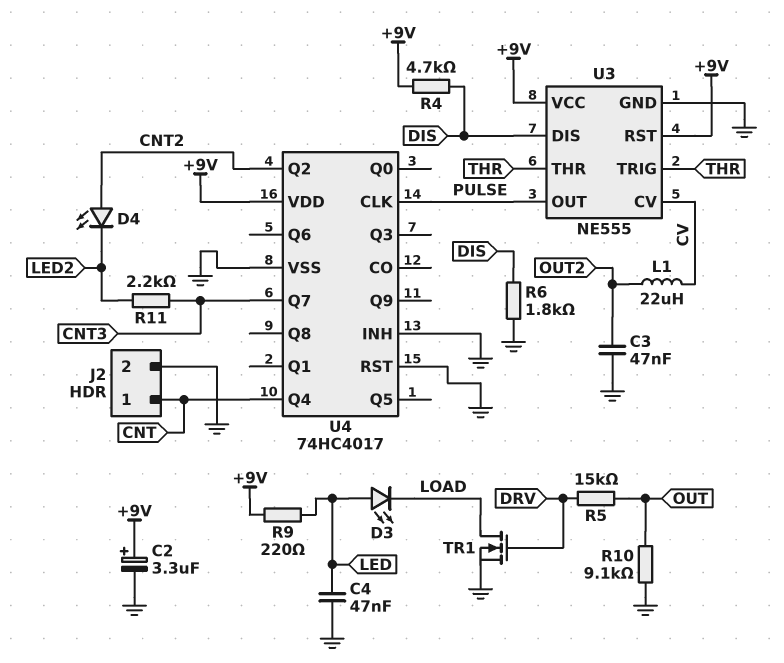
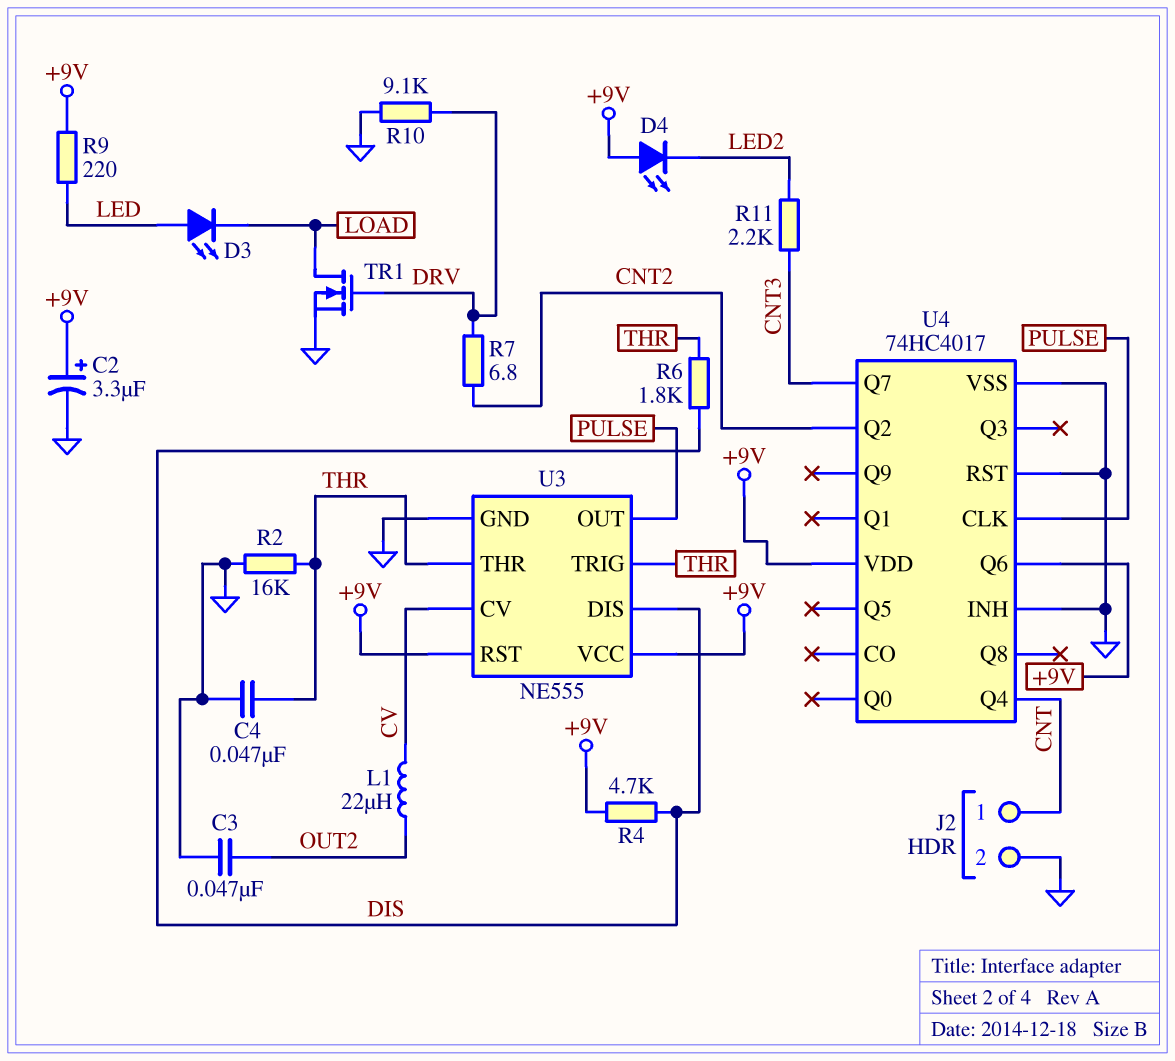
C4: 47nF (GND, LED) -> 47nF (GND, THR)
D4: LED (A CNT2, K LED2) -> LED (A +9V, K LED2)
R2: none -> 16k (GND, THR)
R5: 15k (DRV, OUT) -> none
R6: 1.8k (DIS, GND) -> 1.8k (DIS, THR)
R7: none -> 6.8 (CNT2, DRV)
R10: 9.1k (GND, OUT) -> 9.1k (DRV, GND)
U4 pin Q6: none -> +9V

